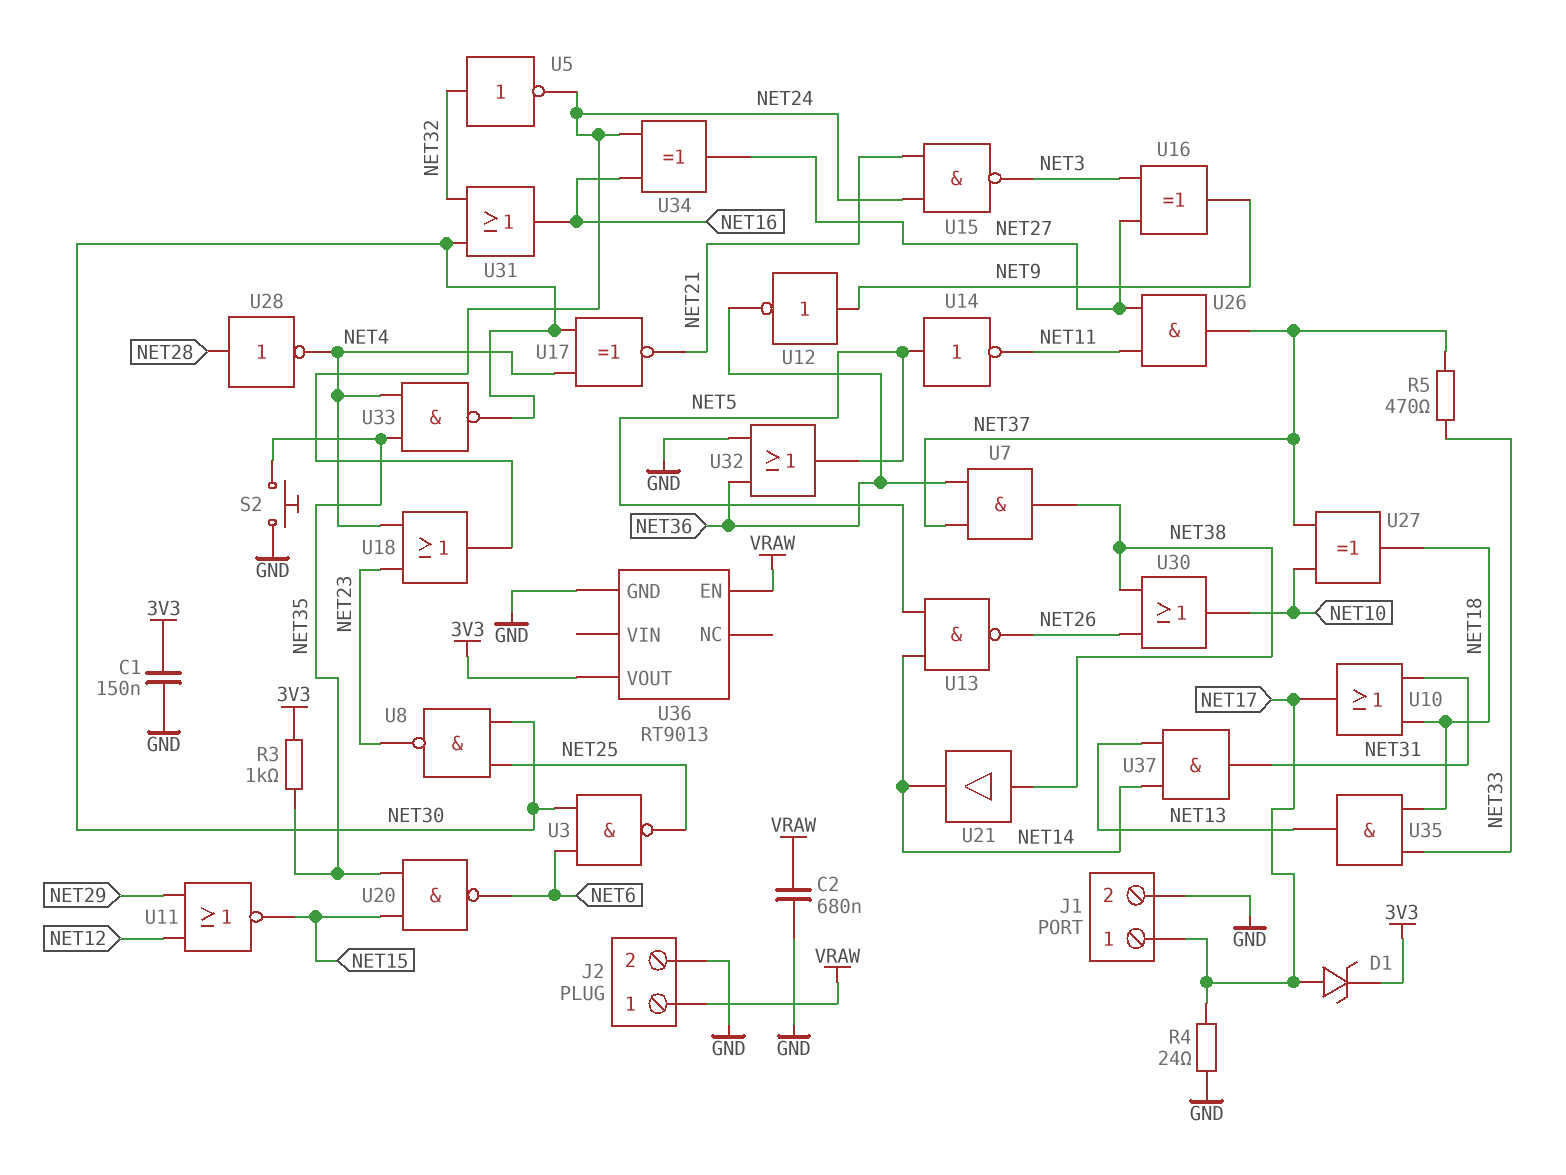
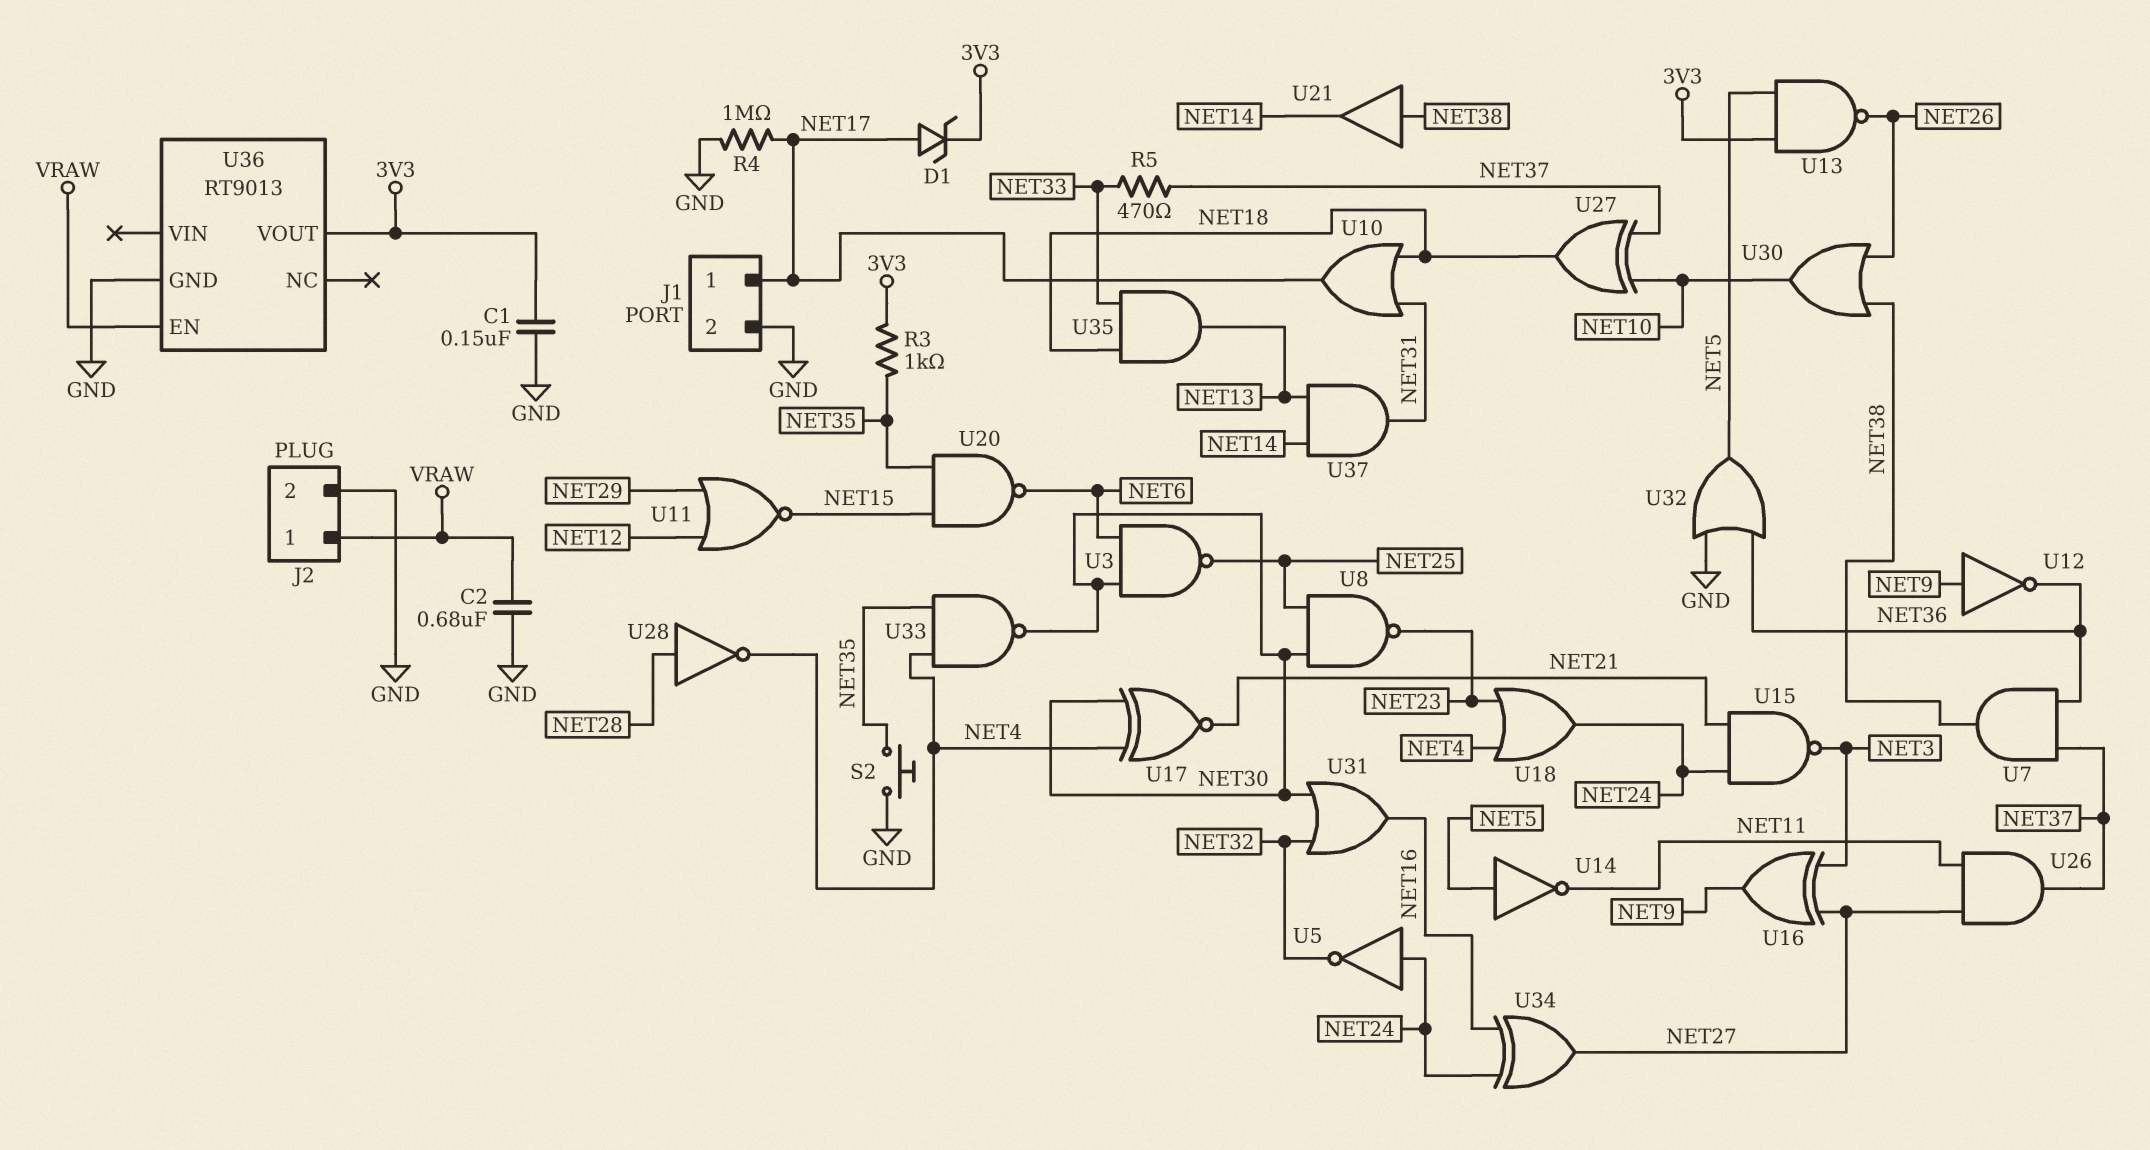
R4: 24 (GND, NET17) -> 1M (GND, NET17)
U5: NOT (in NET32, out NET24) -> NOT (in NET24, out NET32)
U13: NAND (in NET5, in NET14, out NET26) -> NAND (in 3V3, in NET5, out NET26)

